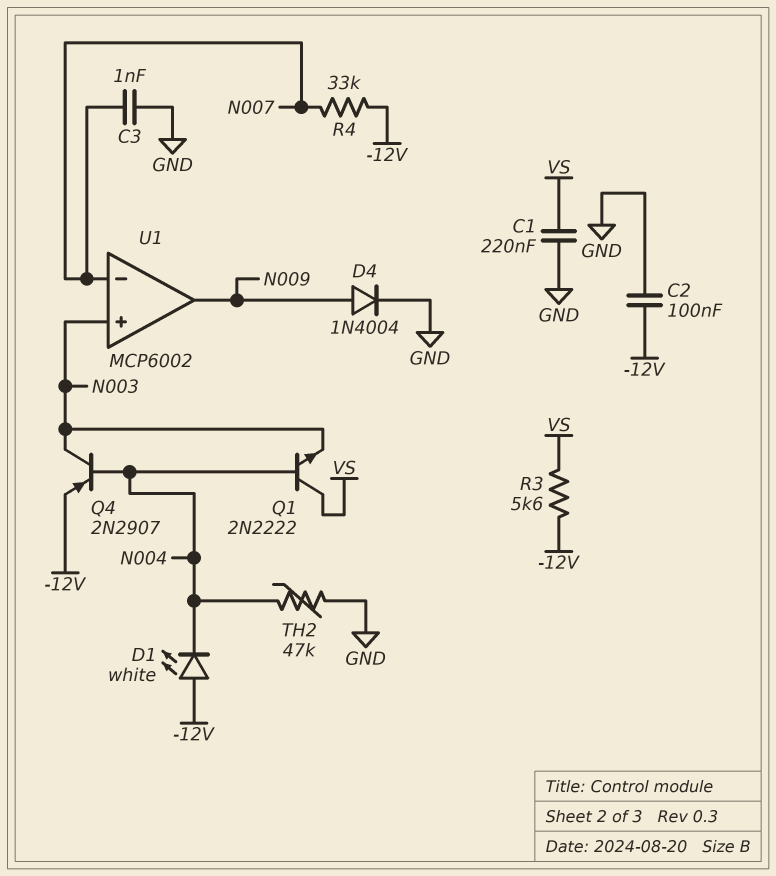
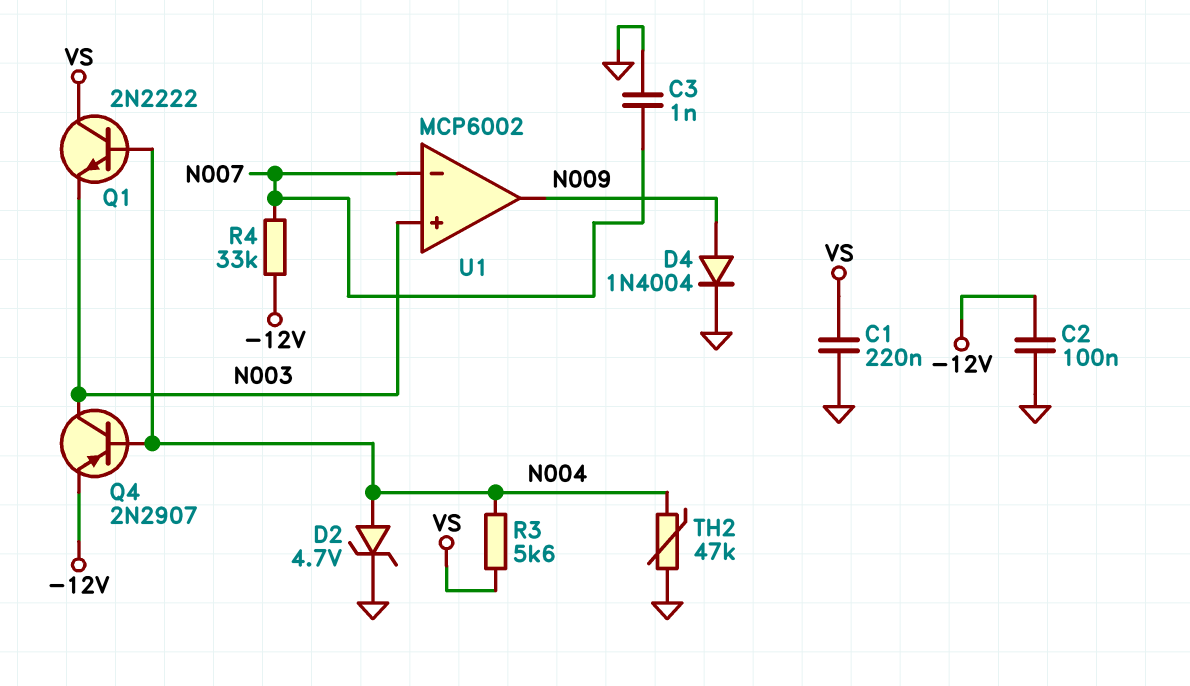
D1: LED white (A -12V, K N004) -> none
D2: none -> zener 4.7V (A N004, K GND)
R3: 5.6k (-12V, VS) -> 5.6k (N004, VS)

